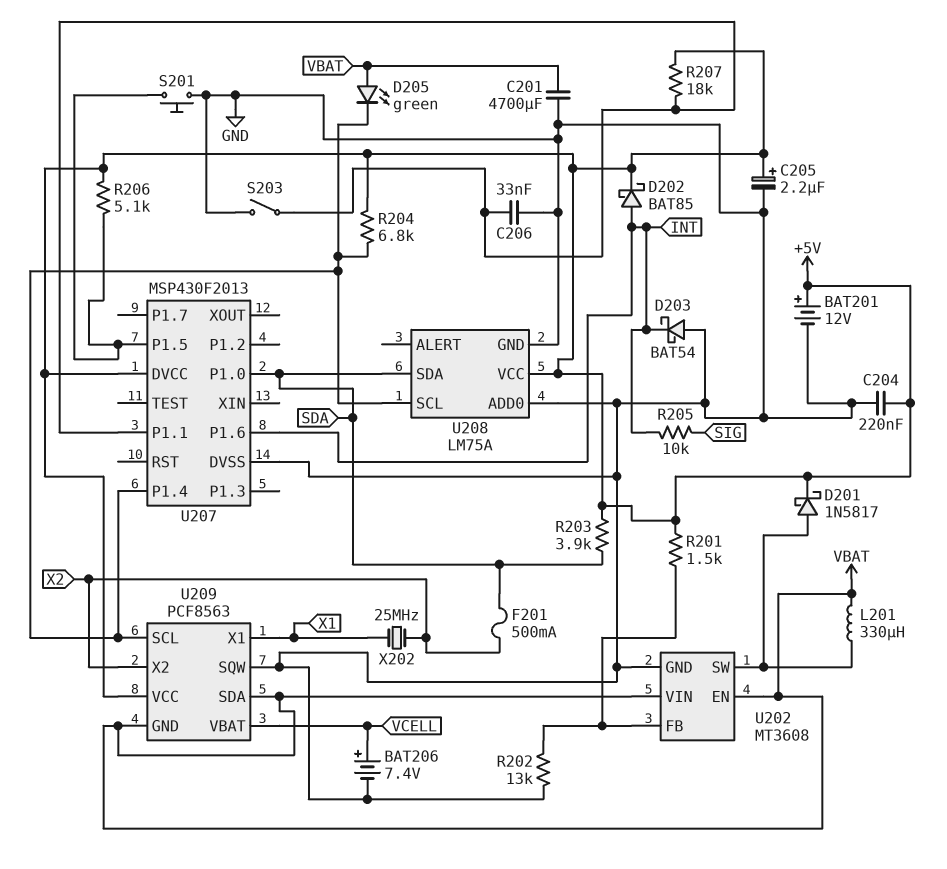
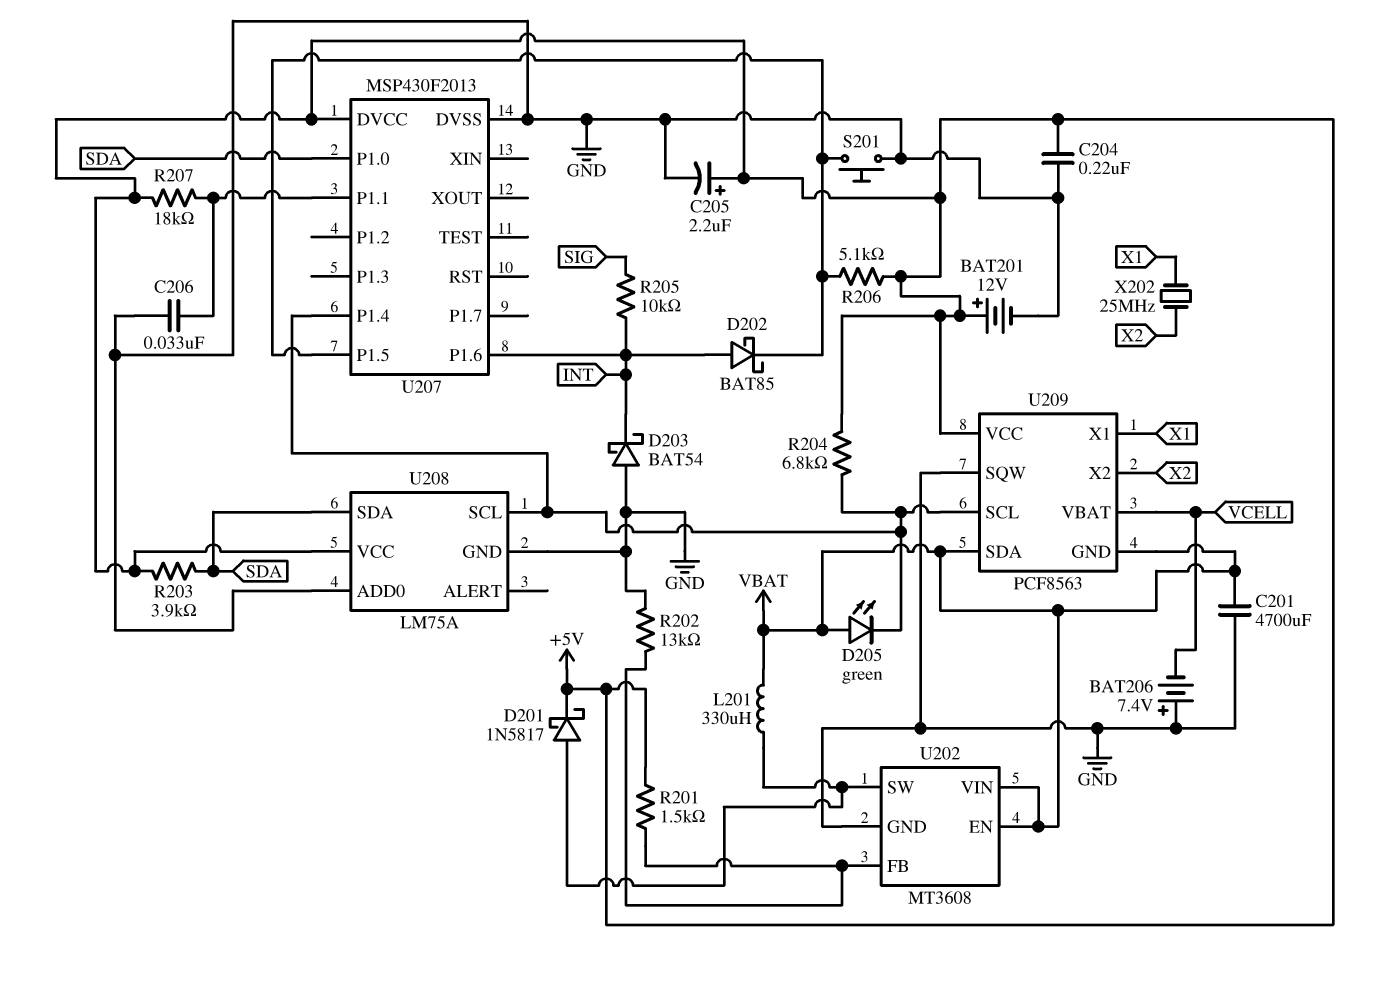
BAT206: 7.4V (plus VCELL, minus GND) -> 7.4V (plus GND, minus VCELL)
D202: schottky BAT85 (A INT, K +5V) -> schottky BAT85 (A INT, K U207/P1.5)
F201: 500mA (SDA, X2) -> none
S203: switch (GND, U207/P1.1) -> none

